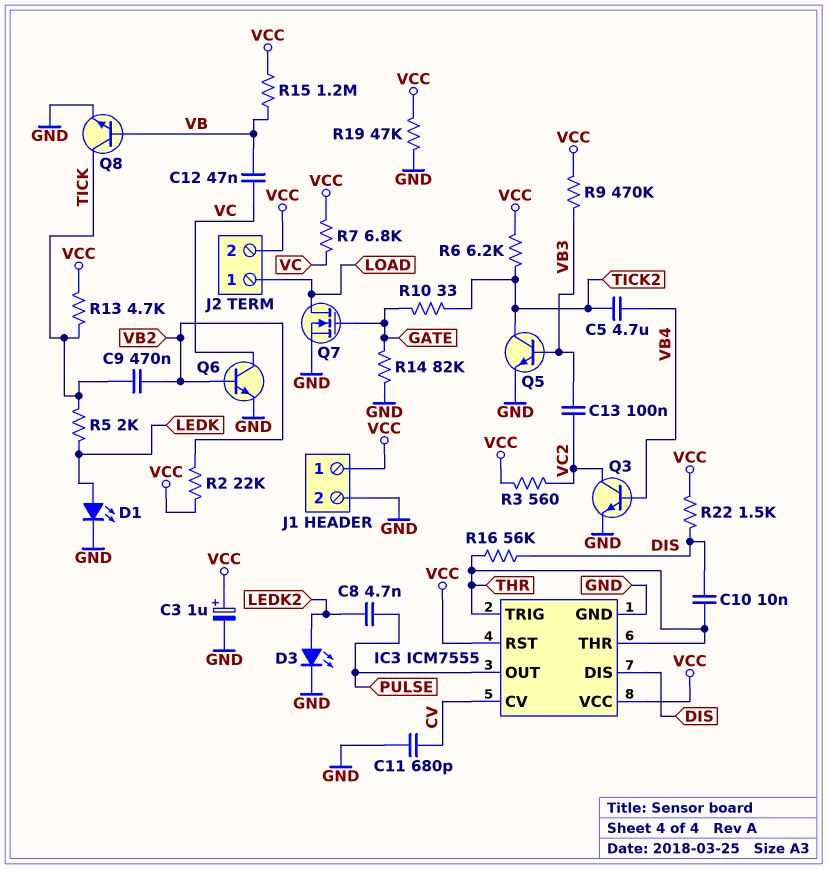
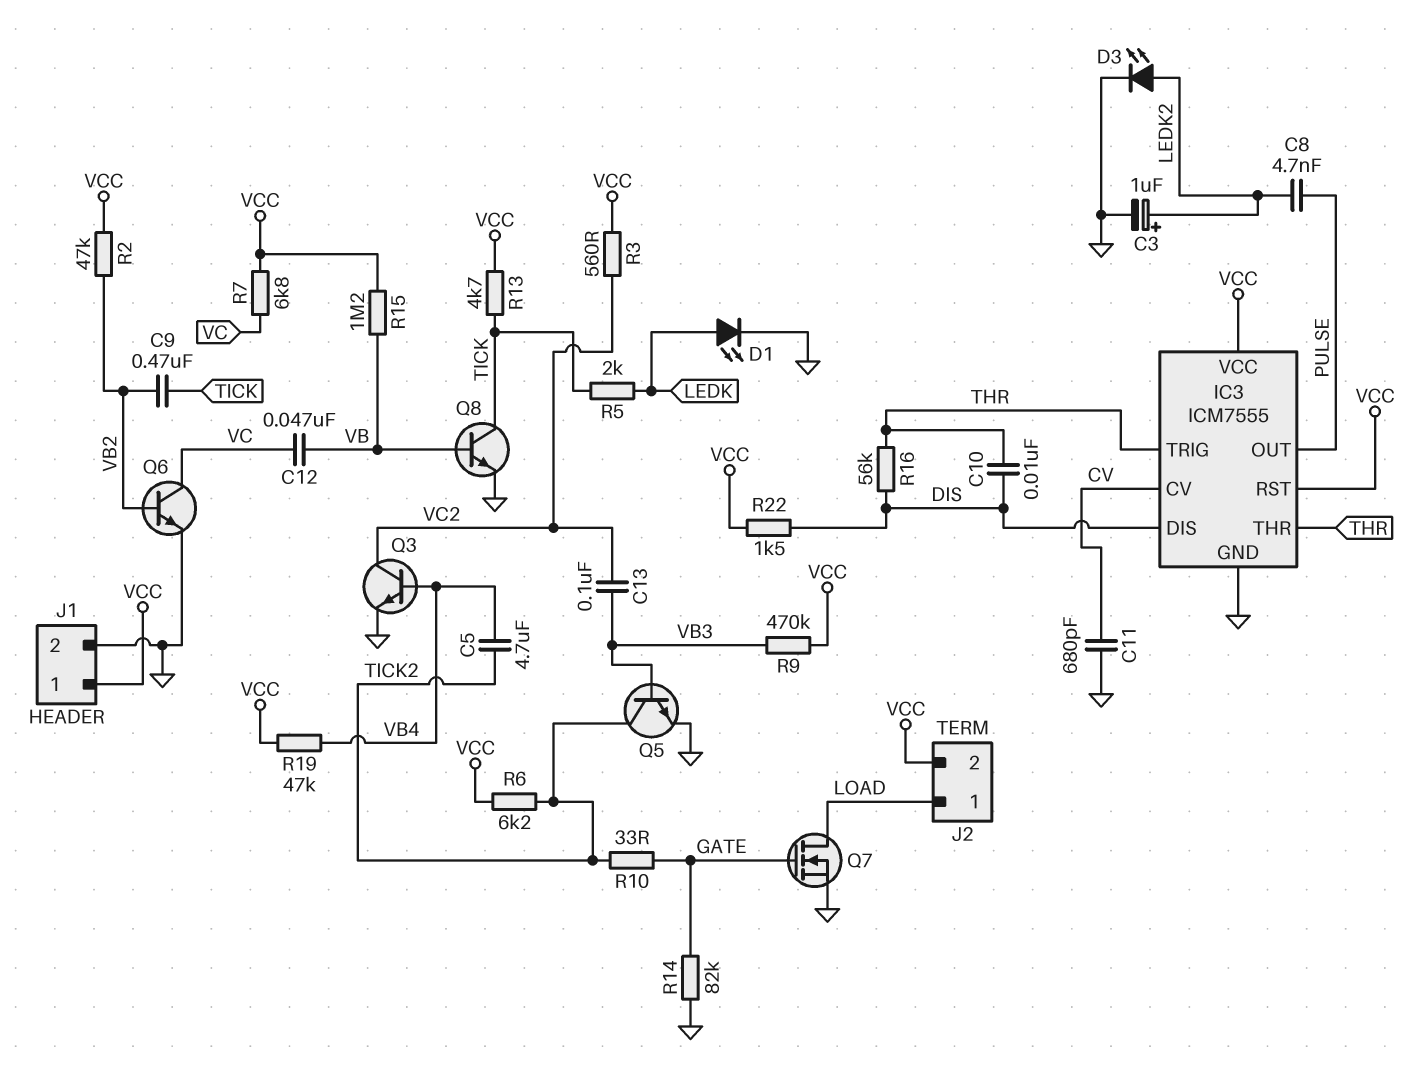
C3: 1uF (plus VCC, minus GND) -> 1uF (plus LEDK2, minus GND)
R2: 22k (VB2, VCC) -> 47k (VB2, VCC)
R19: 47k (GND, VCC) -> 47k (VB4, VCC)

